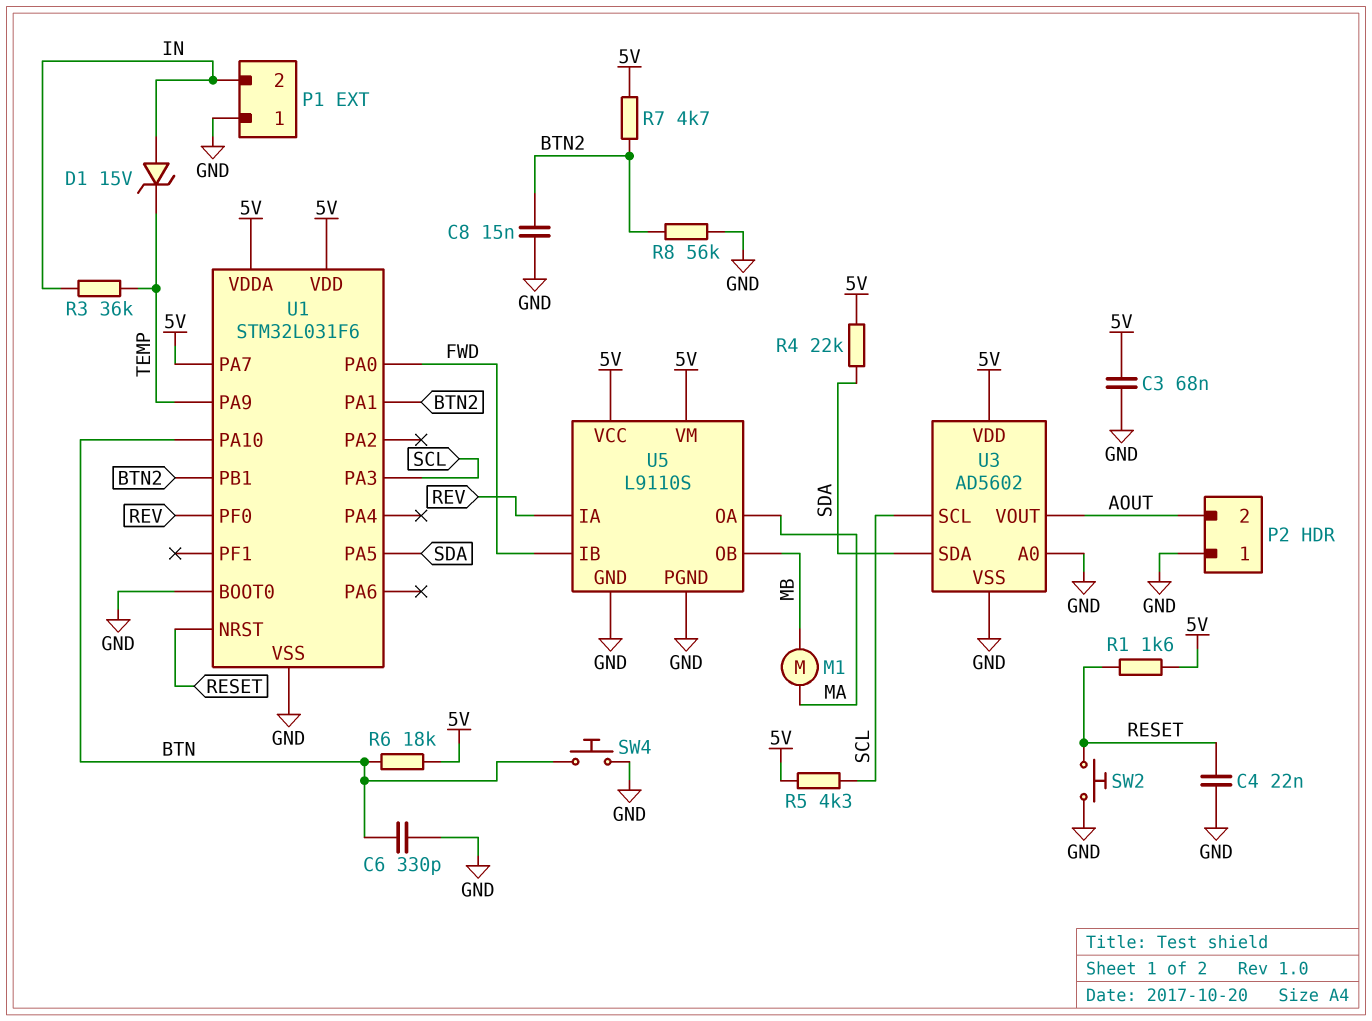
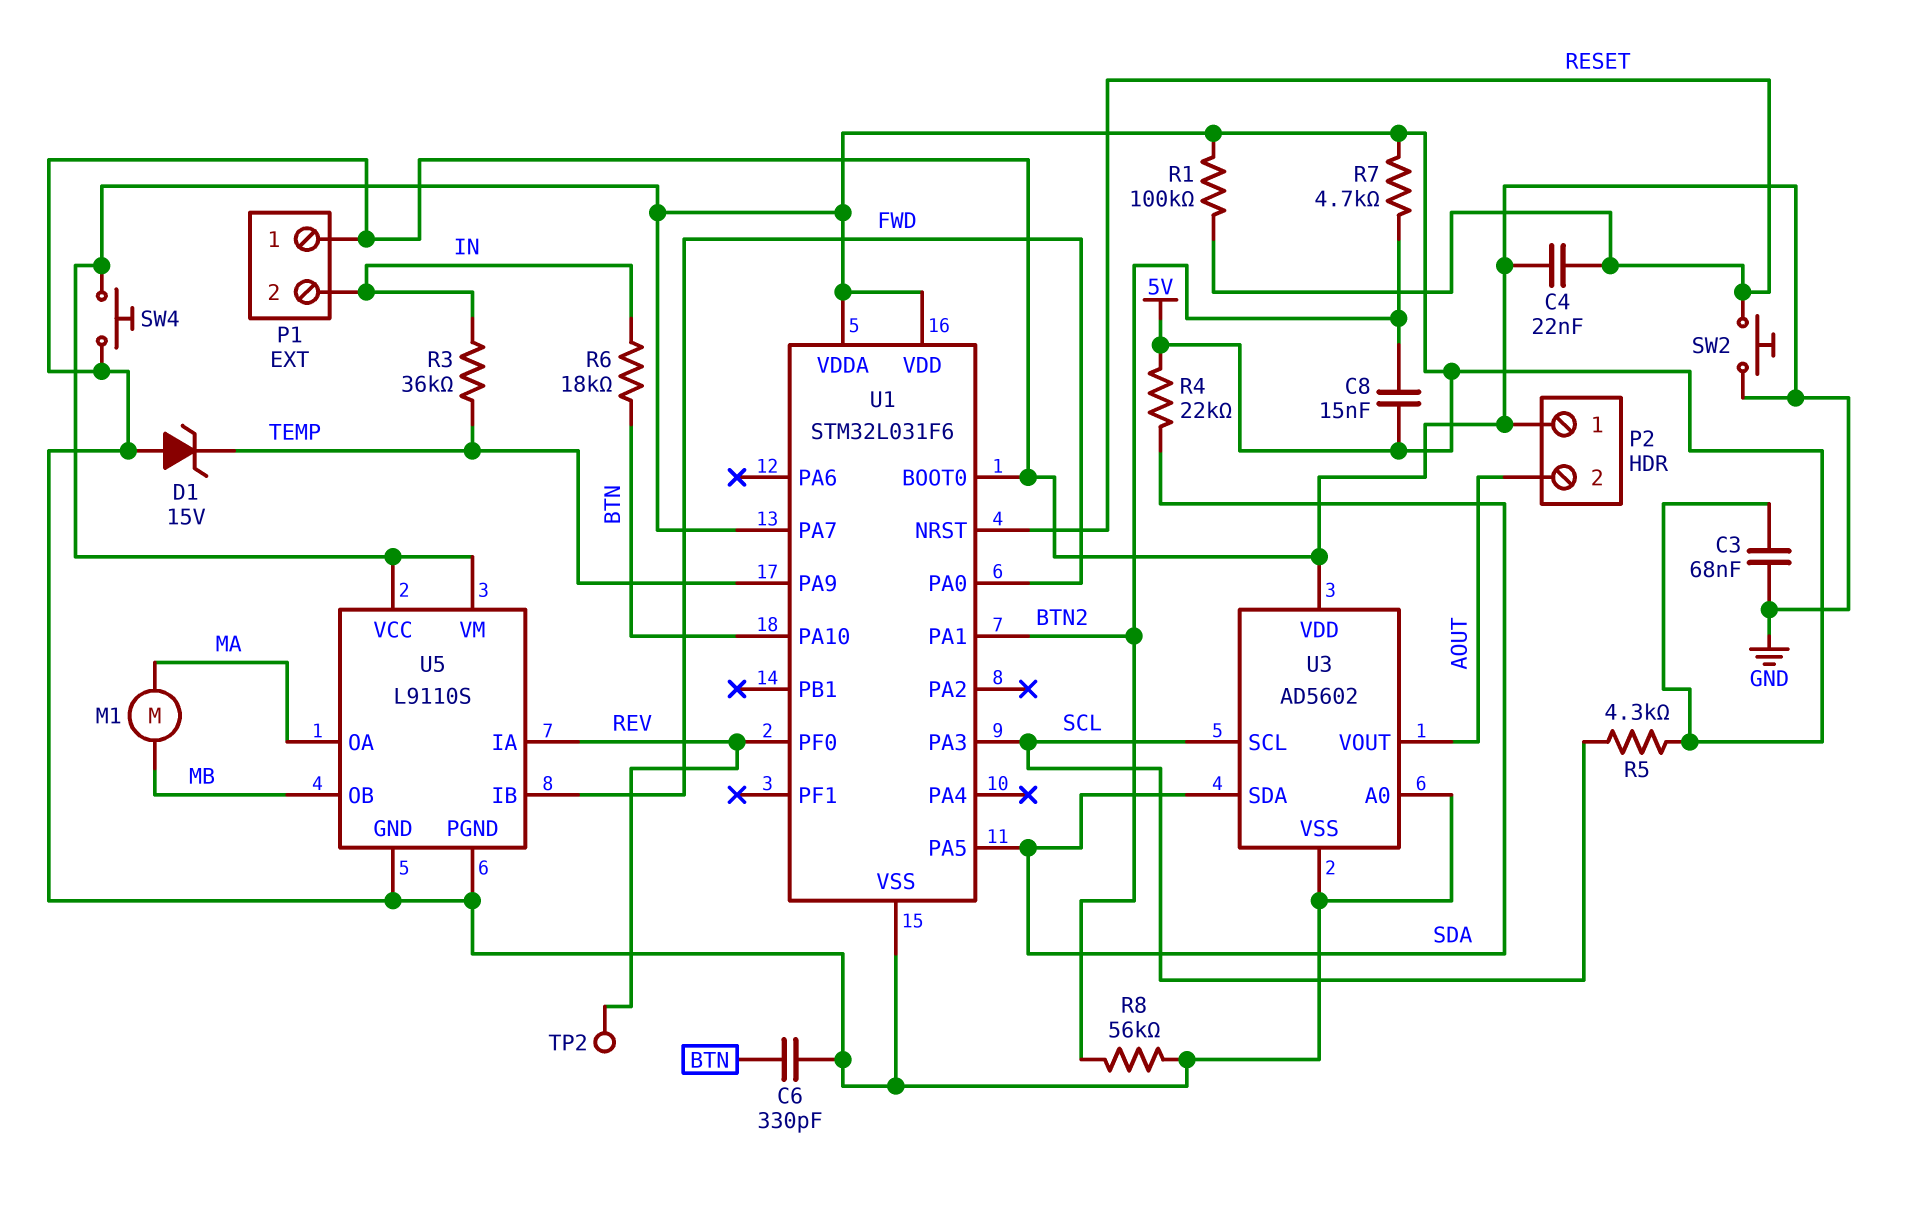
C8: 15nF (BTN2, GND) -> 15nF (5V, BTN2)
D1: zener 15V (A IN, K TEMP) -> zener 15V (A GND, K TEMP)
R1: 1.6k (5V, RESET) -> 100k (5V, RESET)
R6: 18k (5V, BTN) -> 18k (BTN, IN)
SW4: button (BTN, GND) -> button (5V, GND)
TP2: none -> test point (REV)
U1 pin PB1: BTN2 -> none
U3 pin VDD: 5V -> GND

